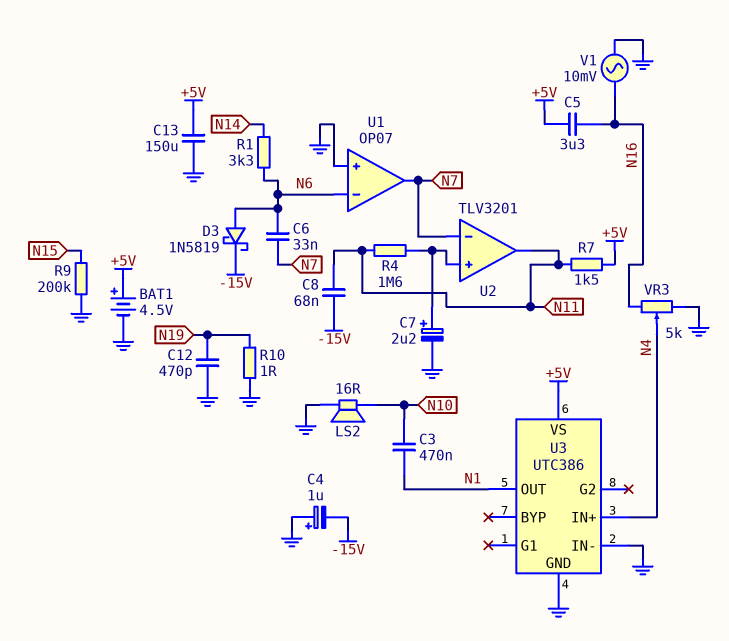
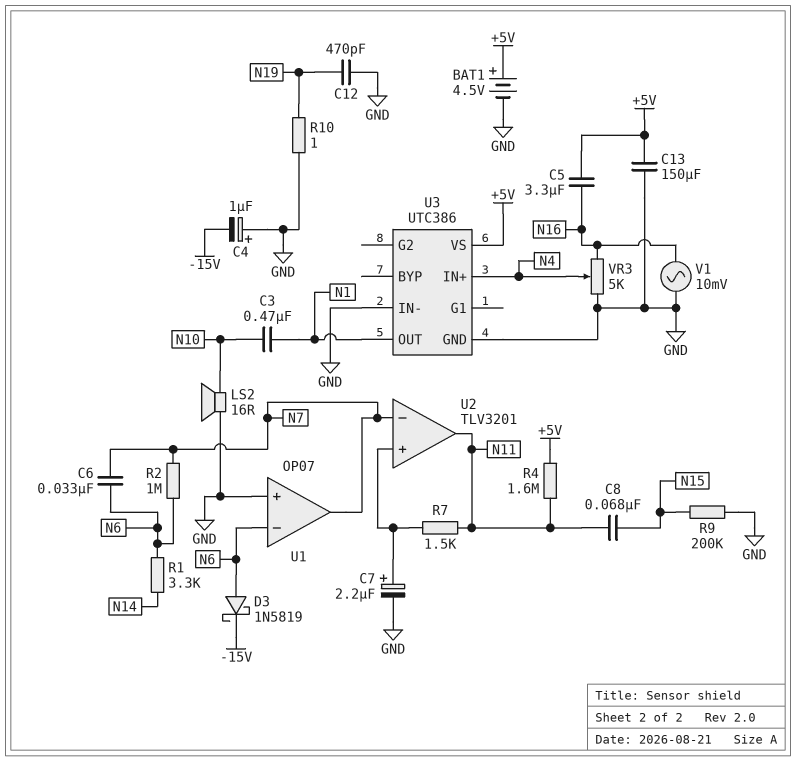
C8: 68nF (-15V, N11) -> 68nF (N11, N15)
R2: none -> 1M (N6, N7)
R4: 1.6M (N11, U2/in+) -> 1.6M (+5V, N11)
R7: 1.5k (+5V, N11) -> 1.5k (N11, U2/in+)

